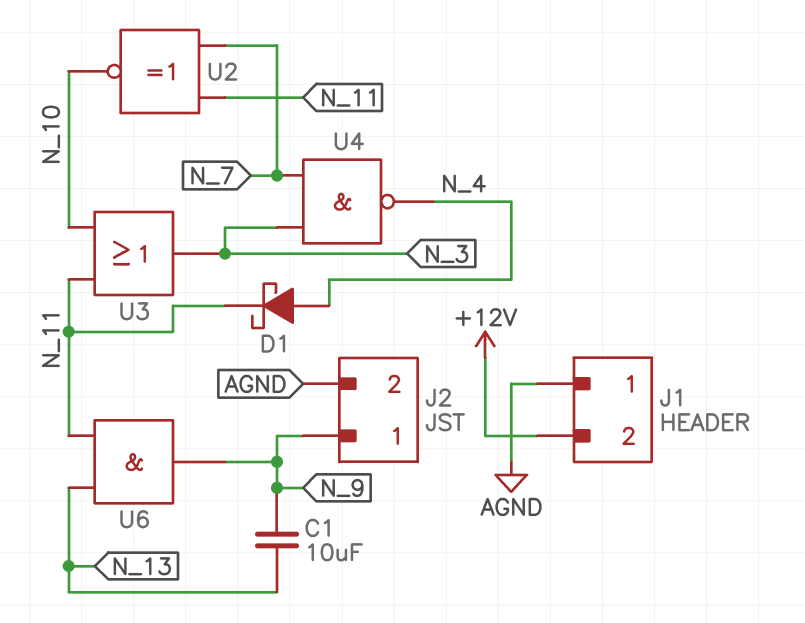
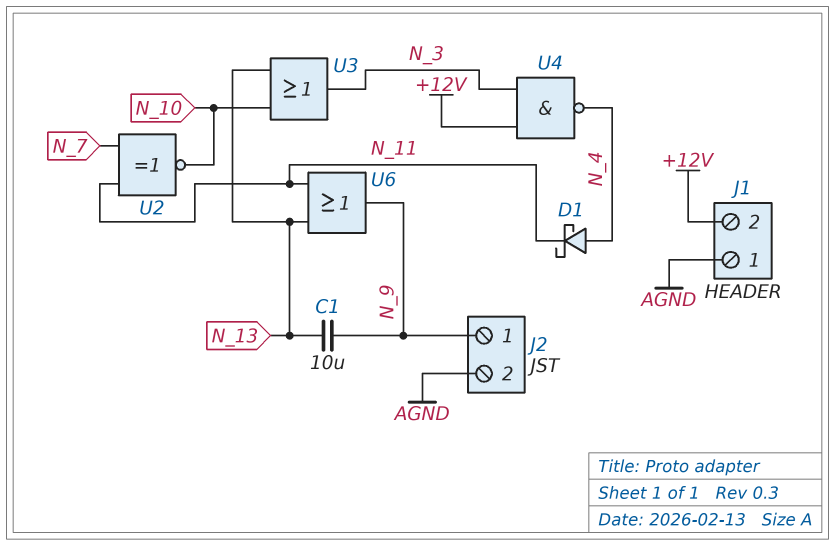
U3: OR (in N_10, in N_11, out N_3) -> OR (in N_10, in N_13, out N_3)
U4: NAND (in N_3, in N_7, out N_4) -> NAND (in +12V, in N_3, out N_4)
U6: AND (in N_11, in N_13, out N_9) -> OR (in N_11, in N_13, out N_9)

